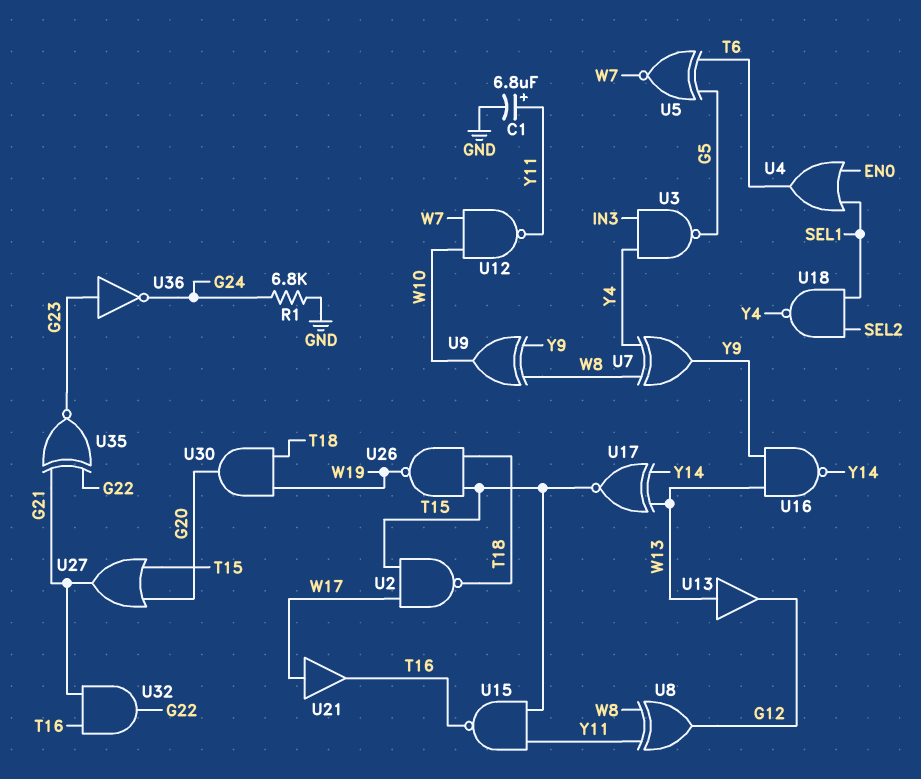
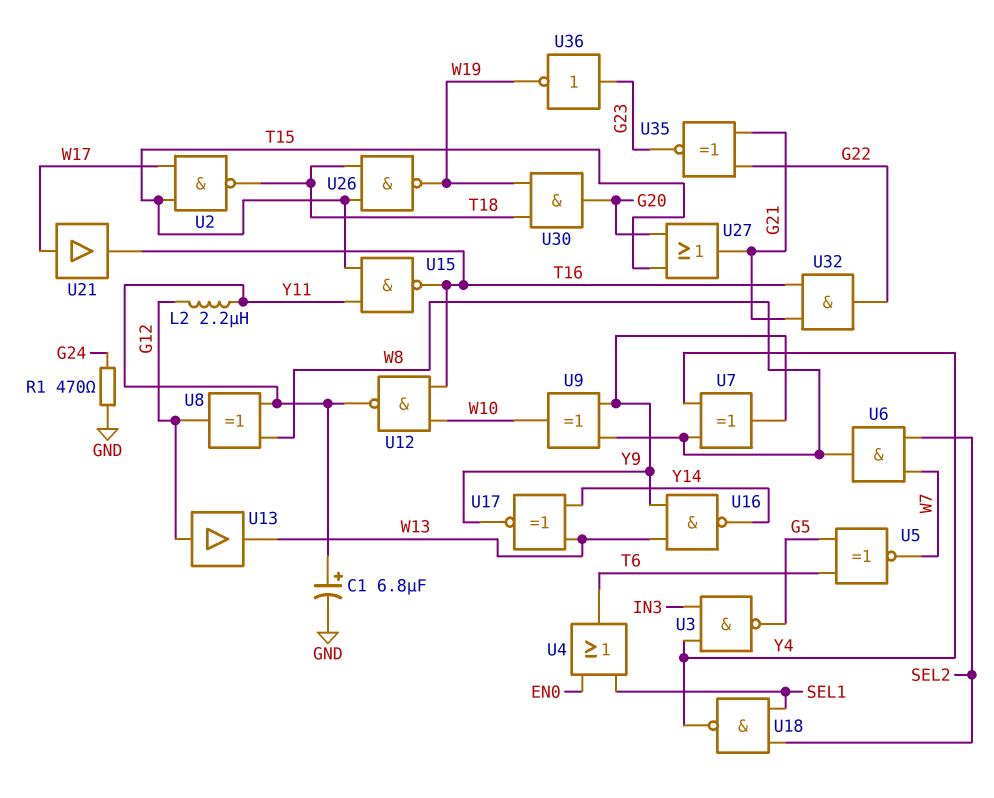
L2: none -> 2.2uH (G12, Y11)
R1: 6.8k (G24, GND) -> 470 (G24, GND)
U6: none -> AND (in SEL2, in W7, out W8)
U12: NAND (in W7, in W10, out Y11) -> NAND (in T16, in W10, out Y11)
U13: buffer (in W13, out G12) -> buffer (in G12, out W13)
U17: XNOR (in W13, in Y14, out T15) -> XNOR (in W13, in Y14, out Y9)
U36: NOT (in G23, out G24) -> NOT (in G23, out W19)

